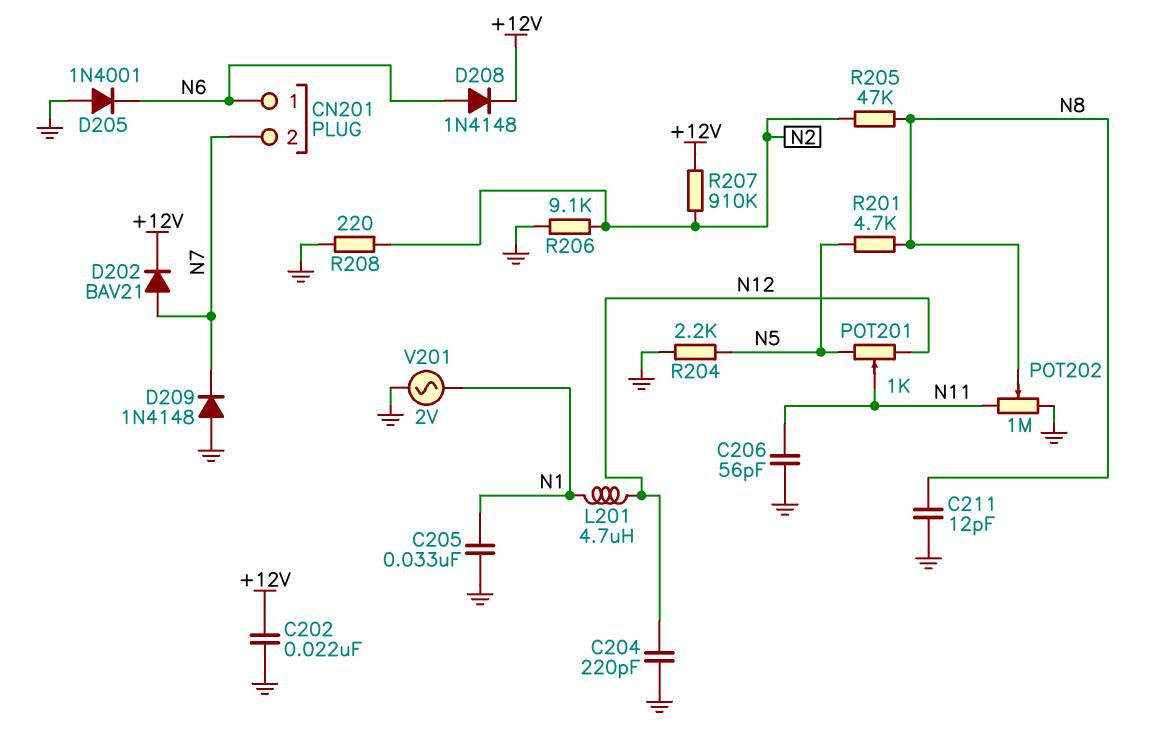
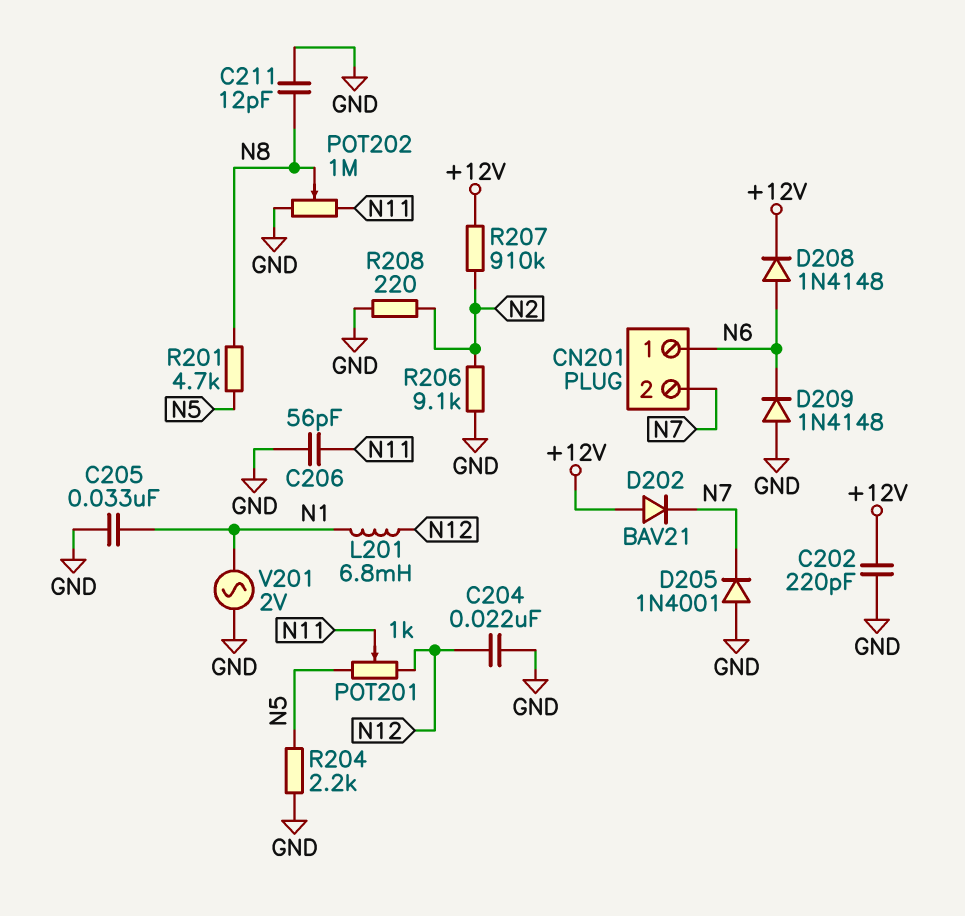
C202: 22nF (+12V, GND) -> 220pF (+12V, GND)
C204: 220pF (GND, N12) -> 22nF (GND, N12)
D202: diode BAV21 (A N7, K +12V) -> diode BAV21 (A +12V, K N7)
D205: diode 1N4001 (A GND, K N6) -> diode 1N4001 (A GND, K N7)
D209: diode 1N4148 (A GND, K N7) -> diode 1N4148 (A GND, K N6)
L201: 4.7uH (N1, N12) -> 6.8mH (N1, N12)
R205: 47k (N2, N8) -> none

